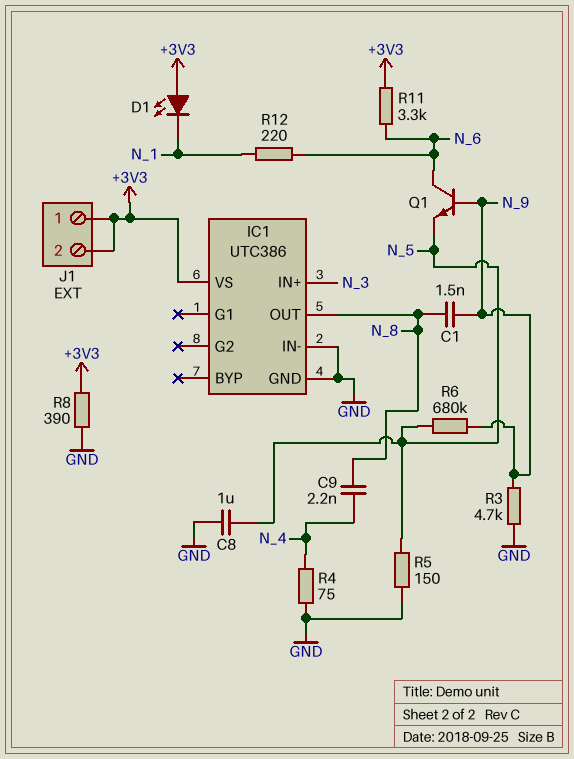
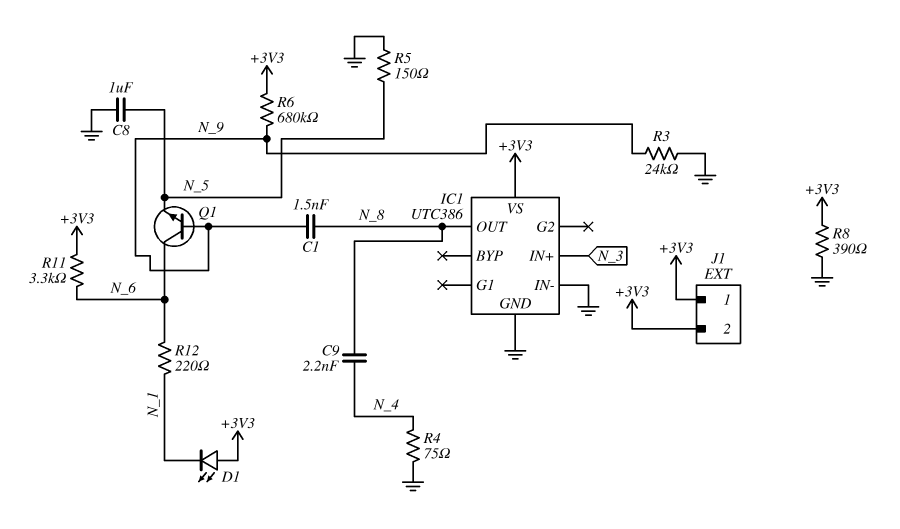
R3: 4.7k (GND, N_9) -> 24k (GND, N_9)
R6: 680k (N_5, N_9) -> 680k (+3V3, N_9)

